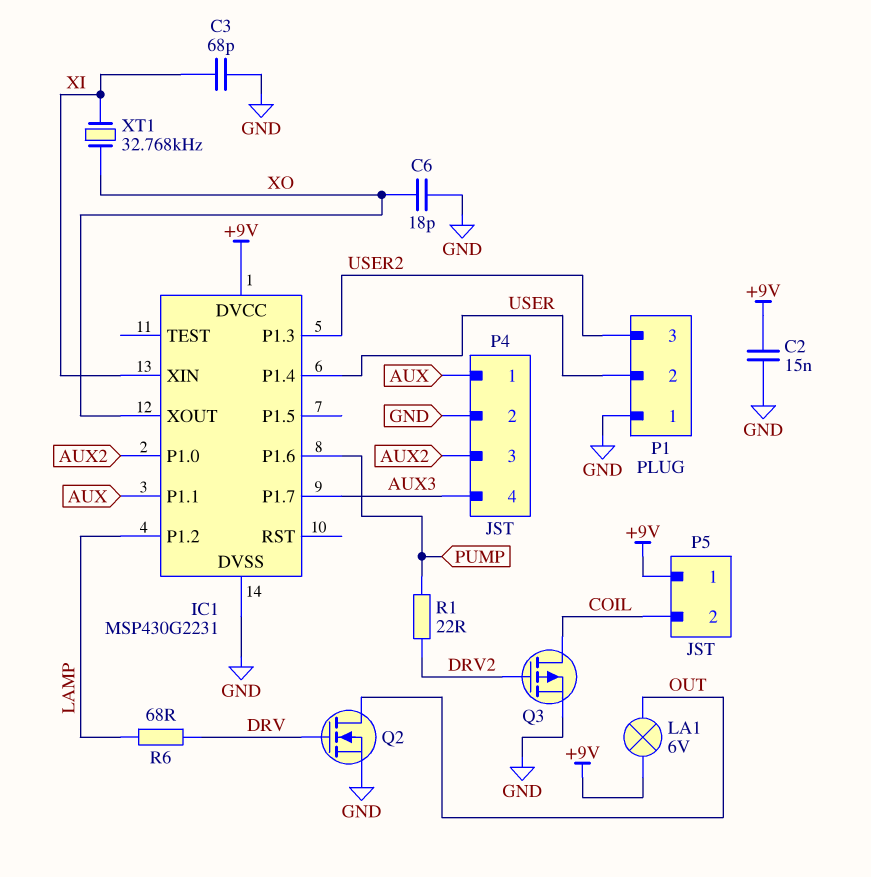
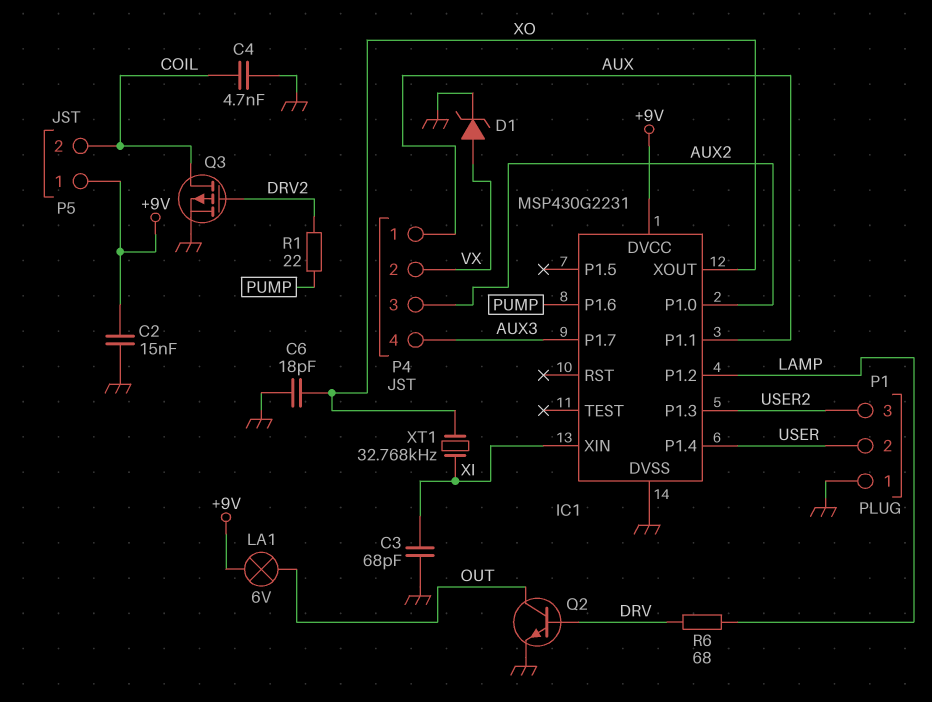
C4: none -> 4.7nF (COIL, GND)
D1: none -> zener (A VX, K GND)
P4 pin 2: GND -> VX
Q2: NMOS (G DRV, D OUT, S GND) -> NPN (B DRV, C OUT, E GND)

